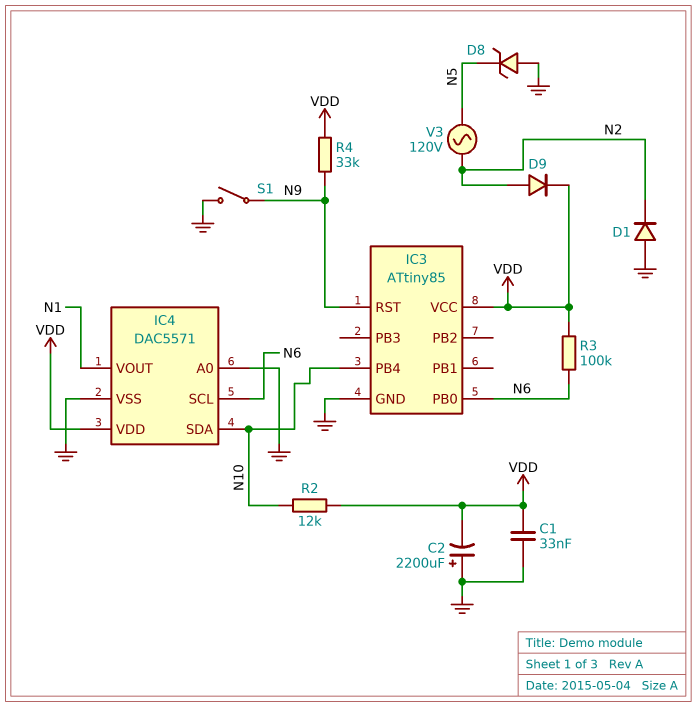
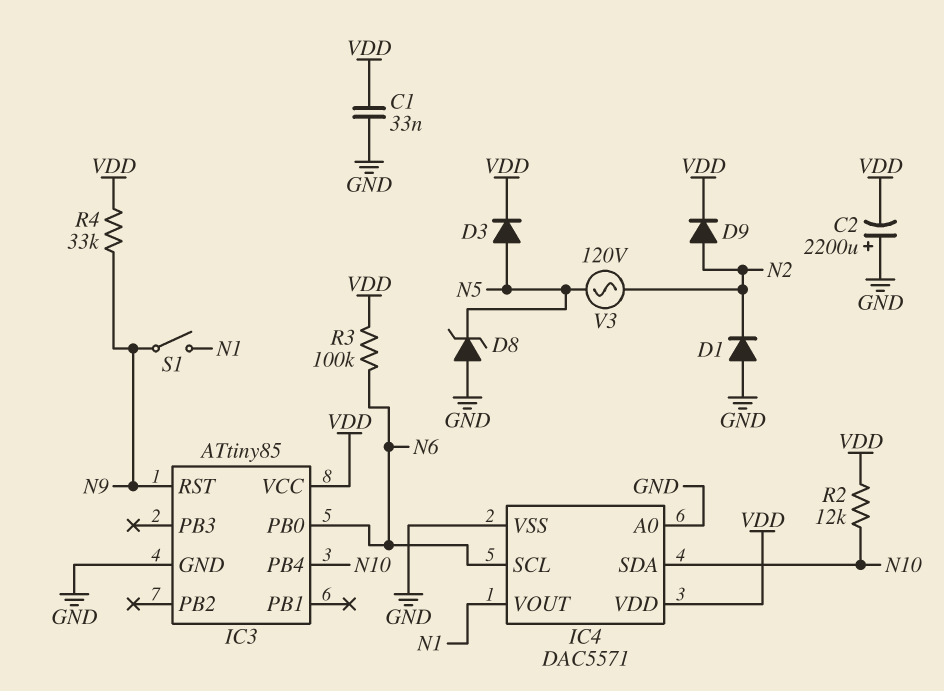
D3: none -> diode (A N5, K VDD)
S1: switch (GND, N9) -> switch (N1, N9)

